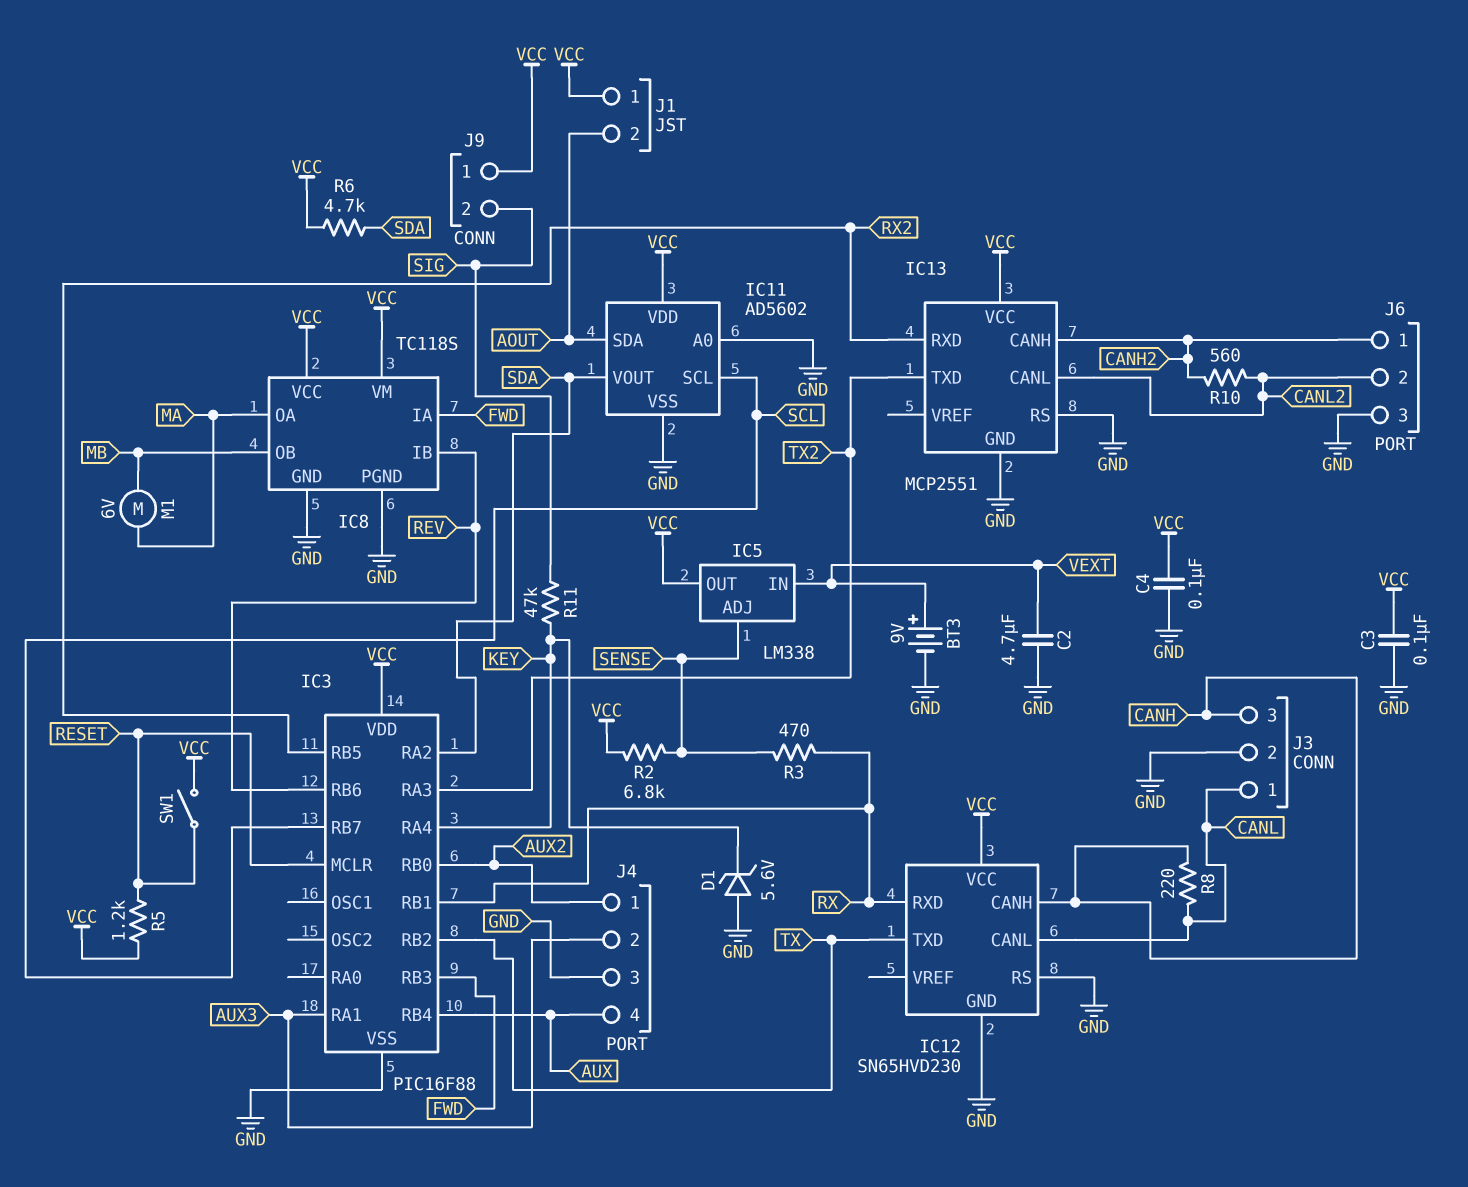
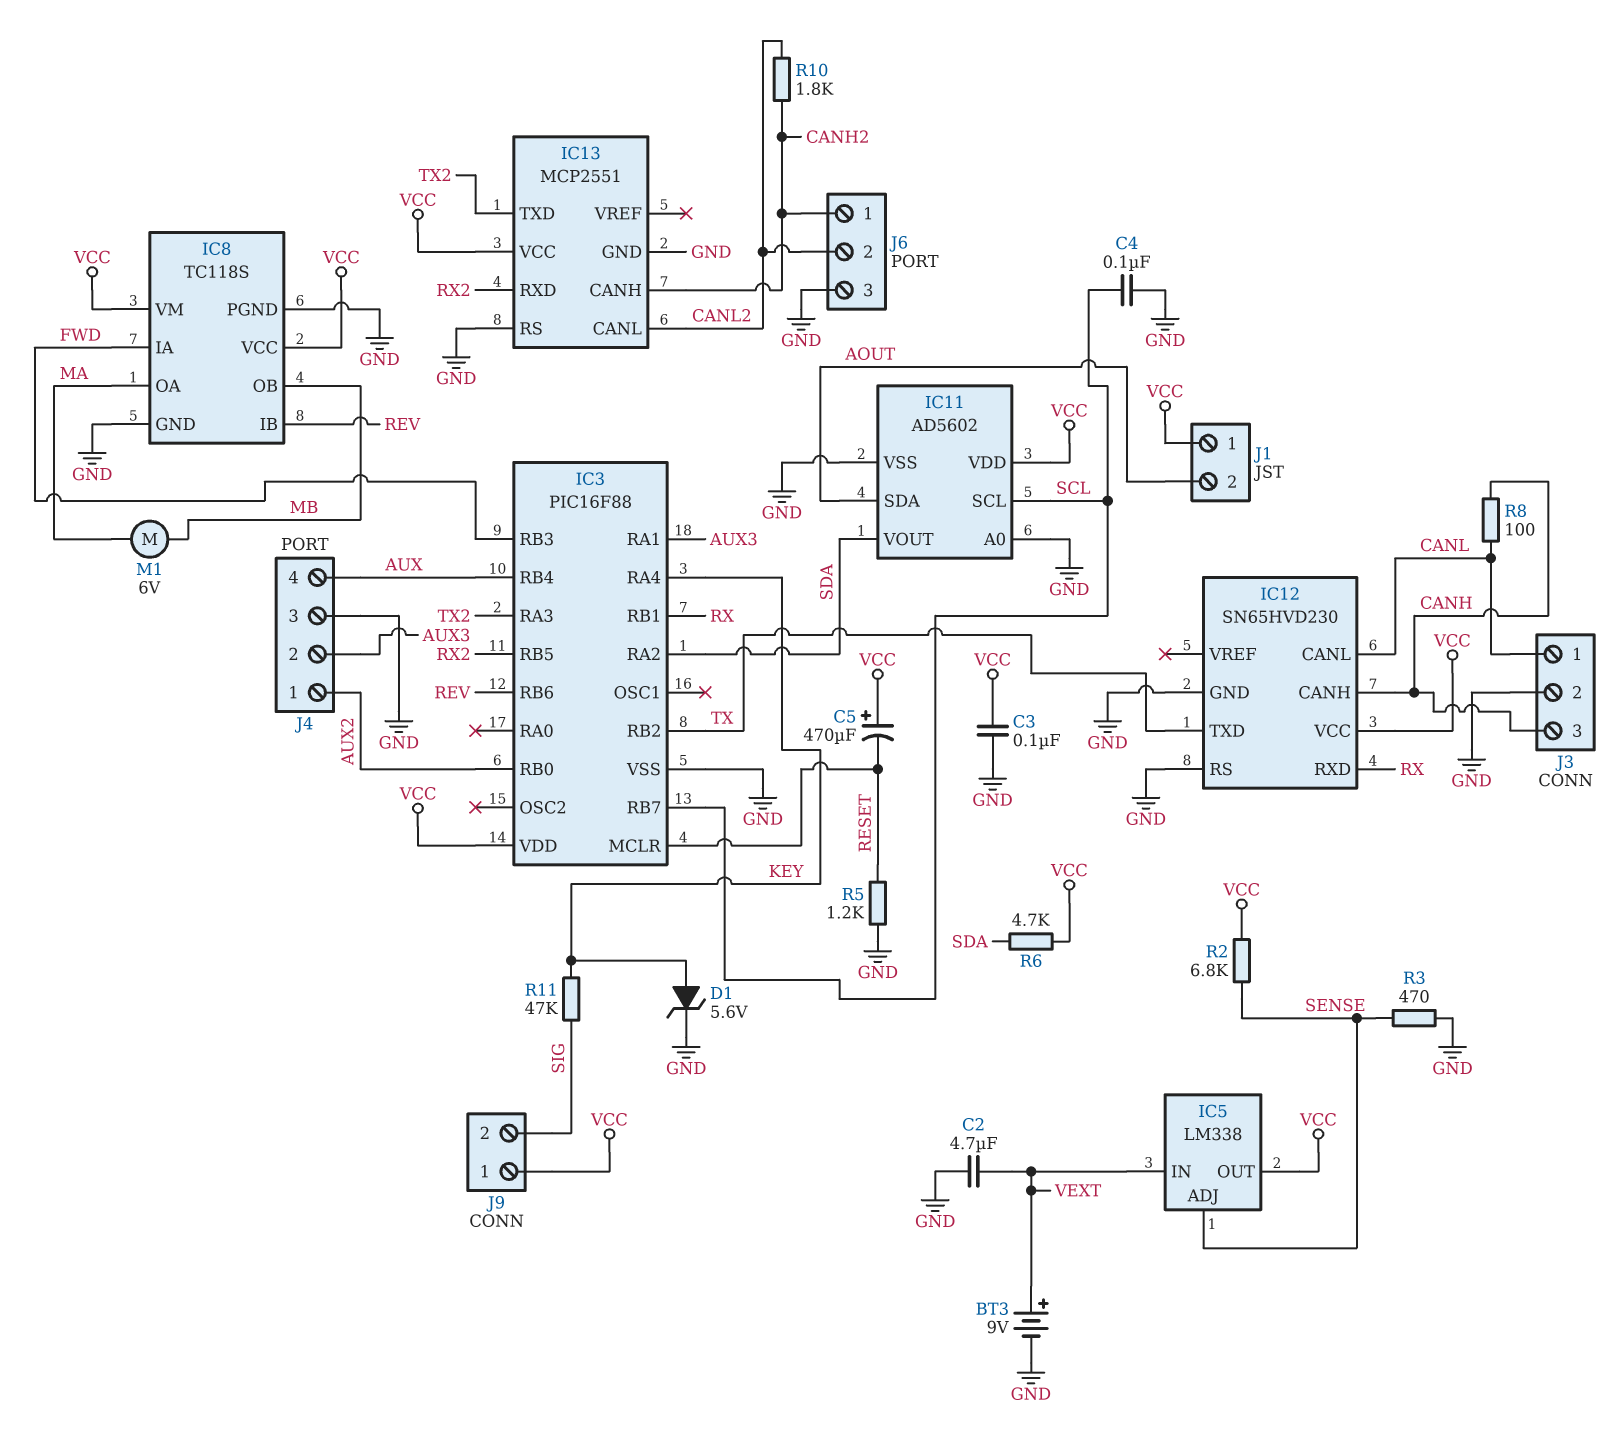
C4: 100nF (GND, VCC) -> 100nF (GND, SCL)
C5: none -> 470uF (plus VCC, minus RESET)
D1: zener 5.6V (A GND, K KEY) -> zener 5.6V (A KEY, K GND)
R3: 470 (RX, SENSE) -> 470 (GND, SENSE)
R5: 1.2k (RESET, VCC) -> 1.2k (GND, RESET)
R8: 220 (CANH, CANL) -> 100 (CANH, CANL)
R10: 560 (CANH2, CANL2) -> 1.8k (CANH2, CANL2)
SW1: switch (RESET, VCC) -> none

